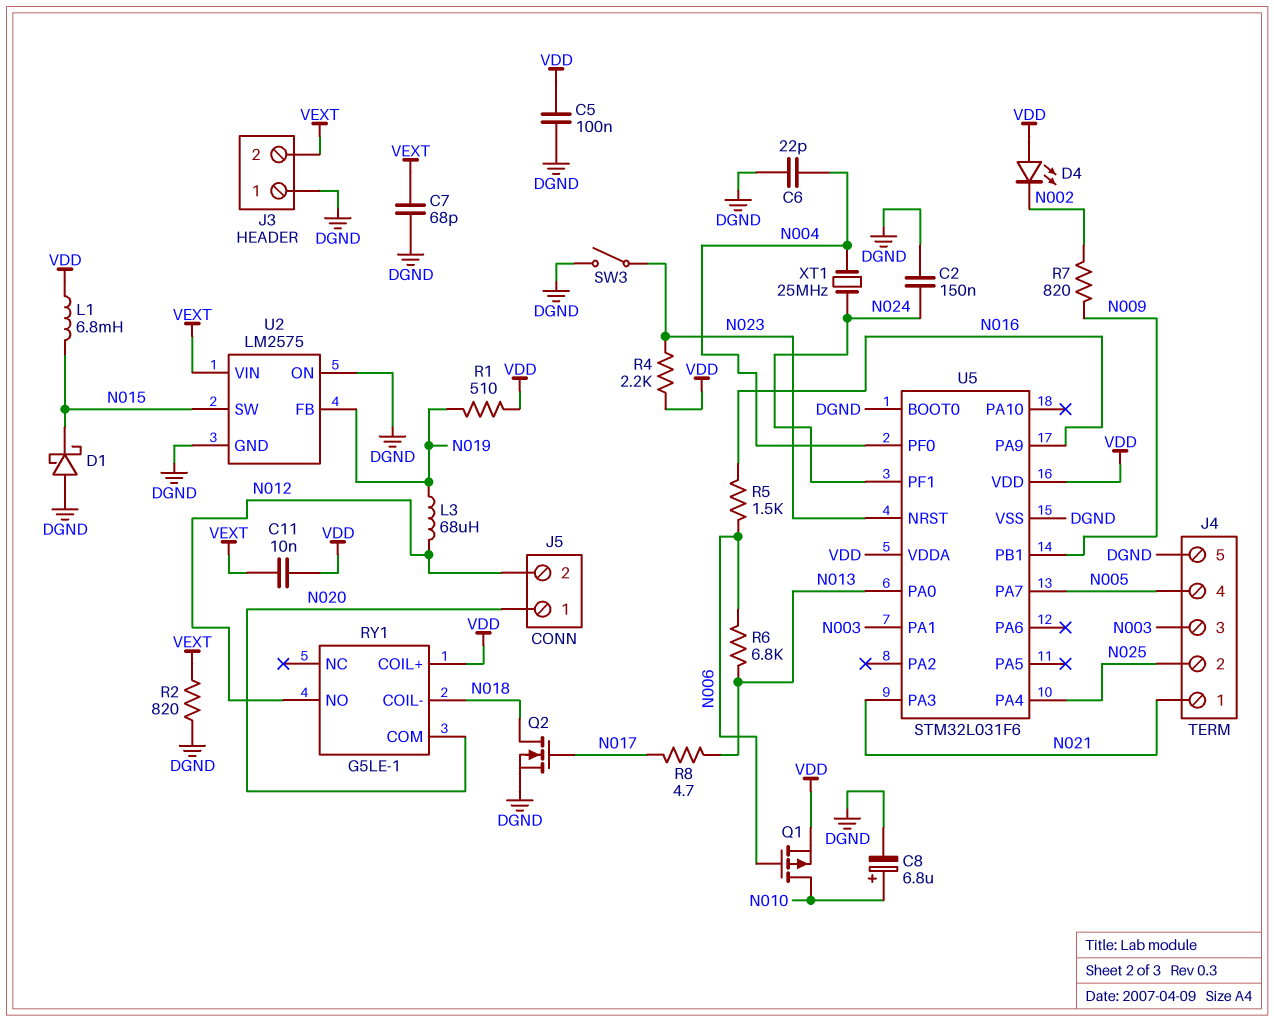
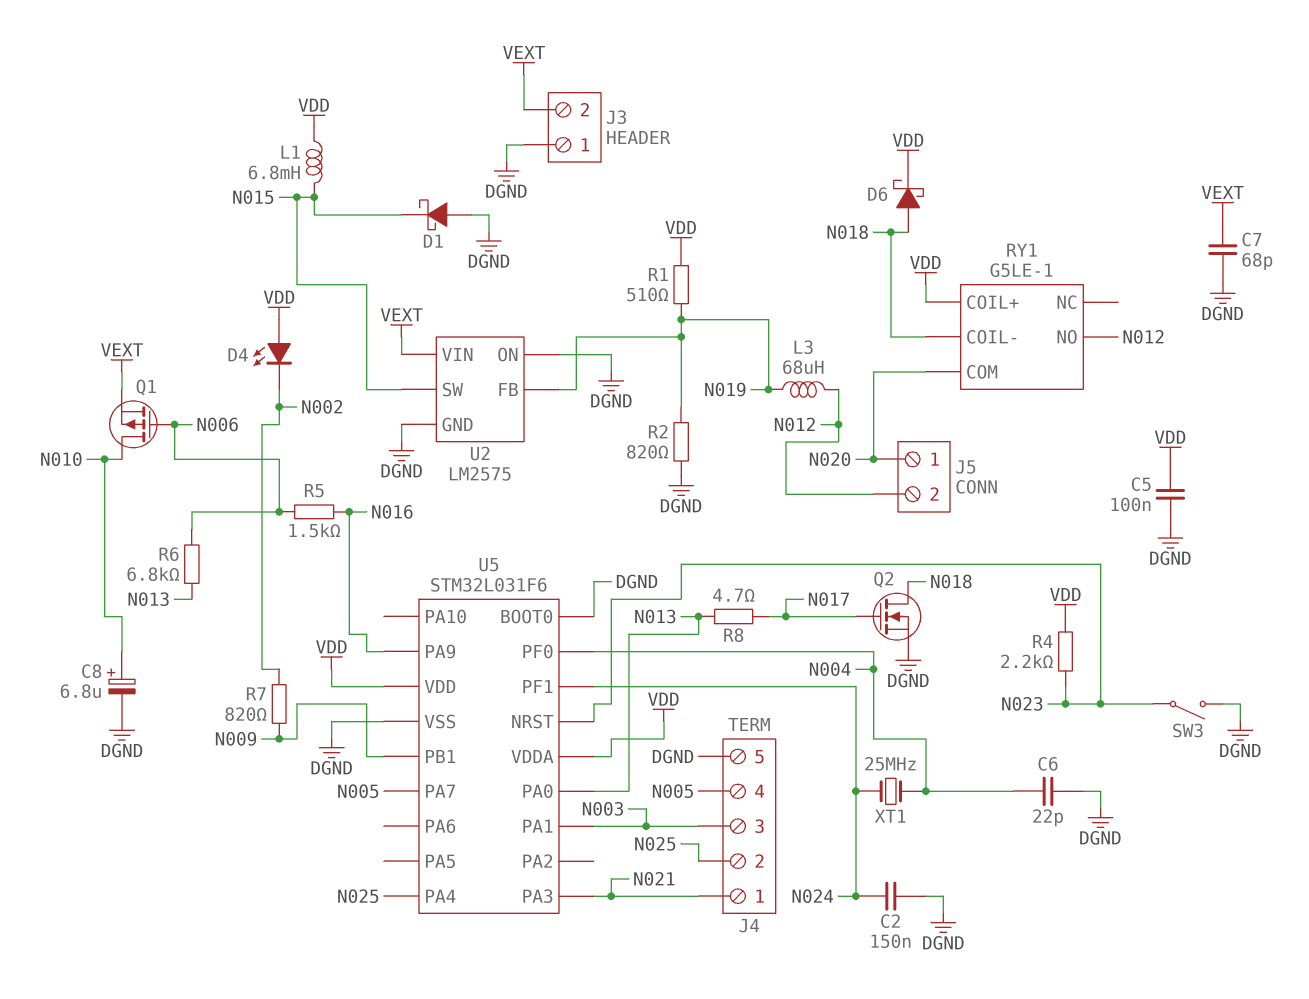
C11: 10nF (VDD, VEXT) -> none
D6: none -> schottky (A N018, K VDD)
Q1: PMOS (G N006, D N010, S VDD) -> PMOS (G N006, D N010, S VEXT)
R2: 820 (DGND, VEXT) -> 820 (DGND, N019)

